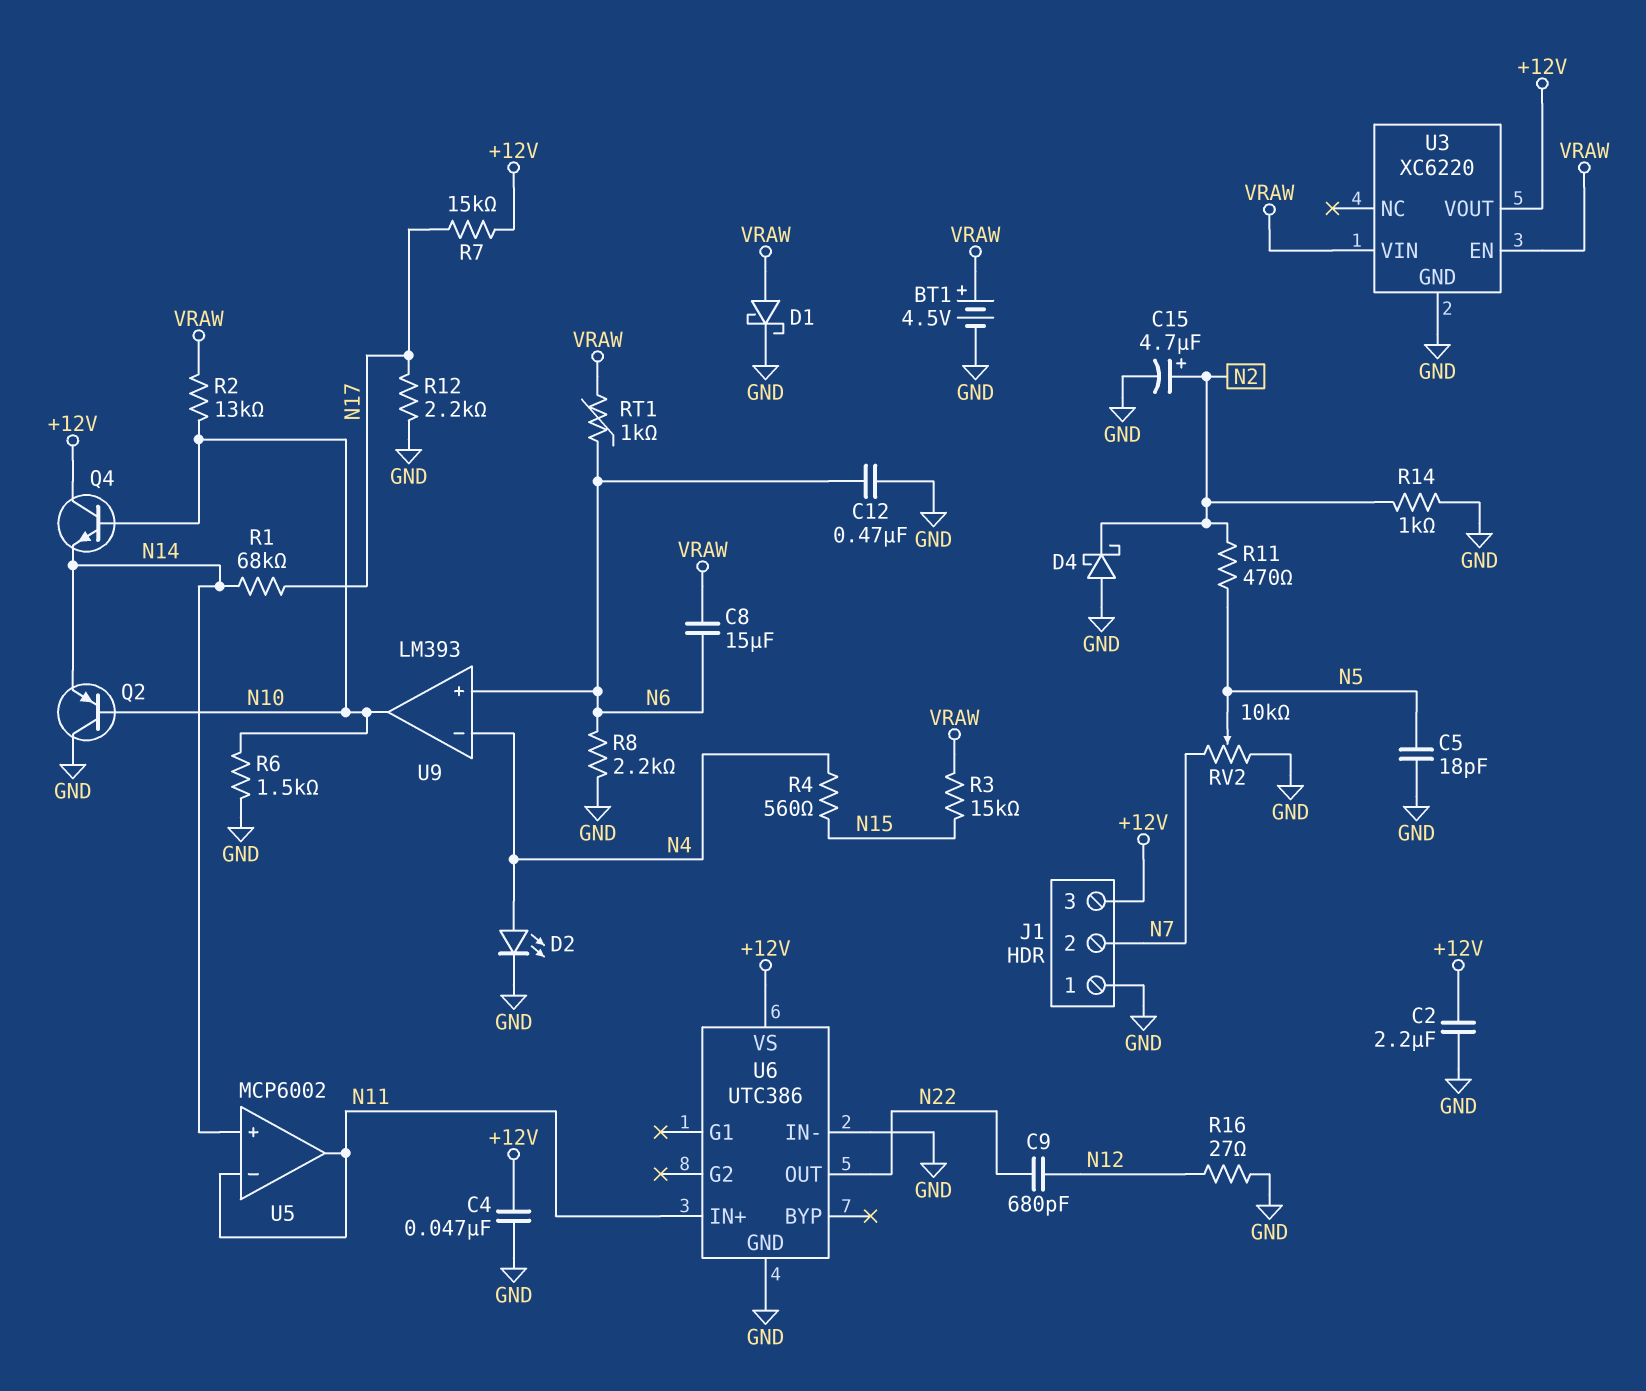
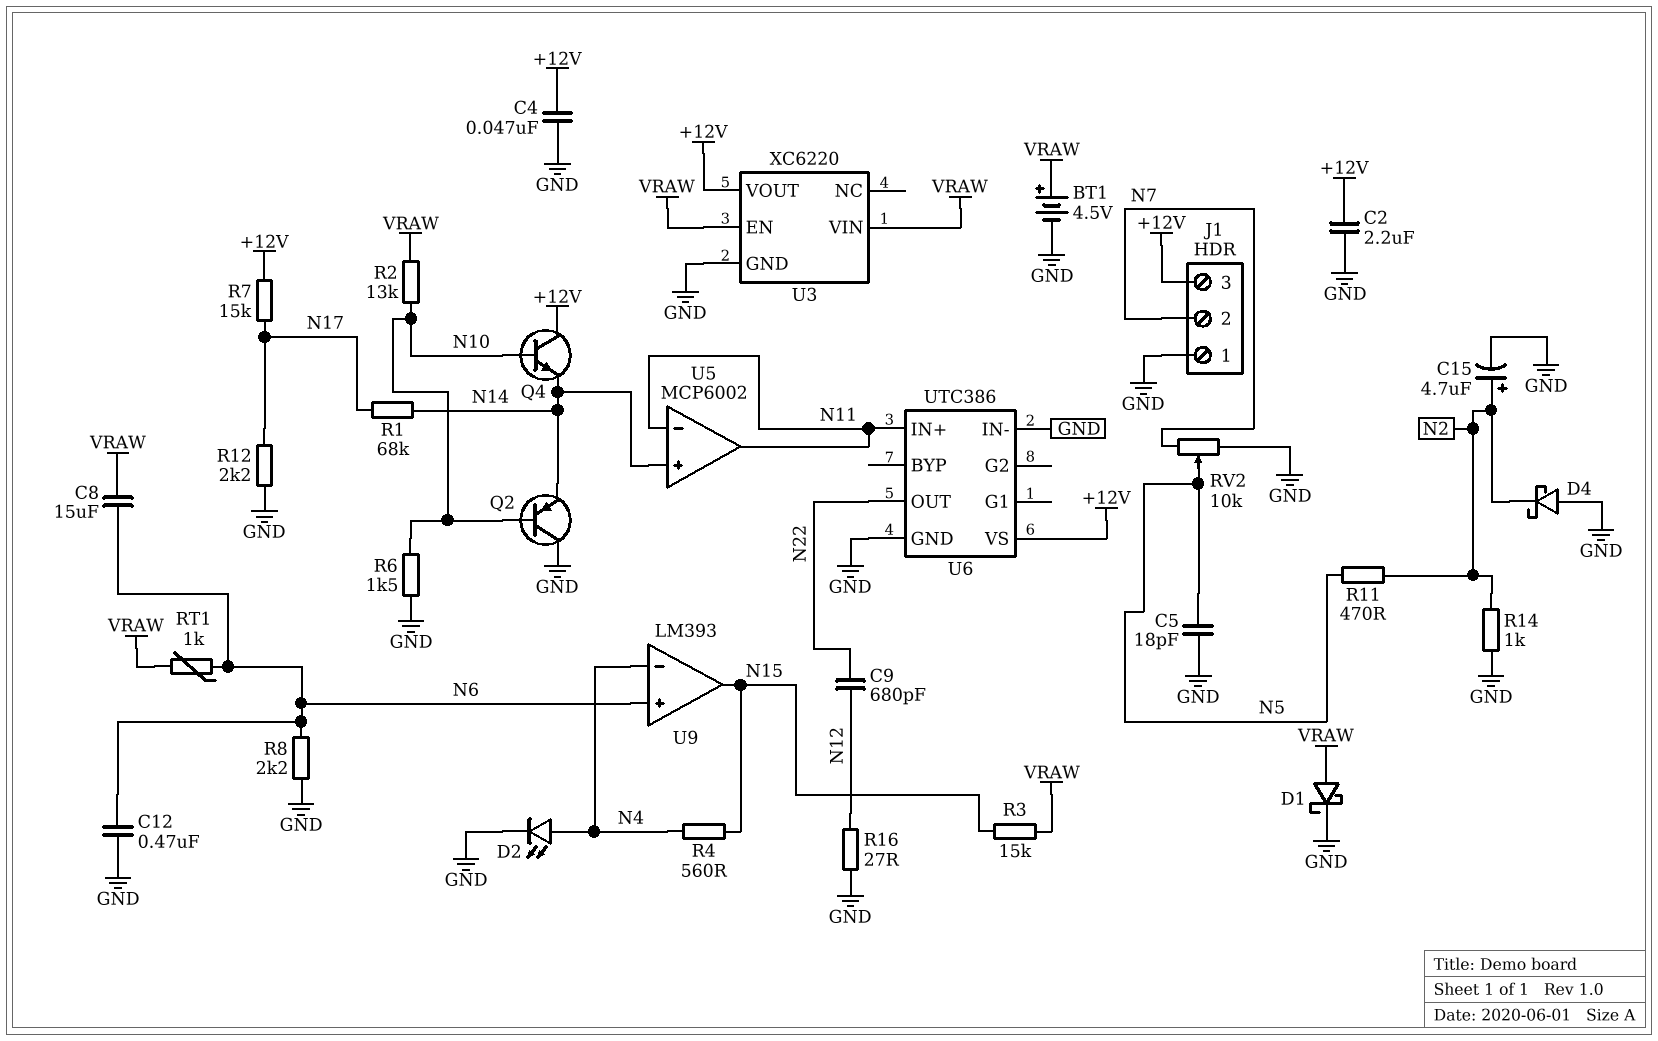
U9 pin out: N10 -> N15

